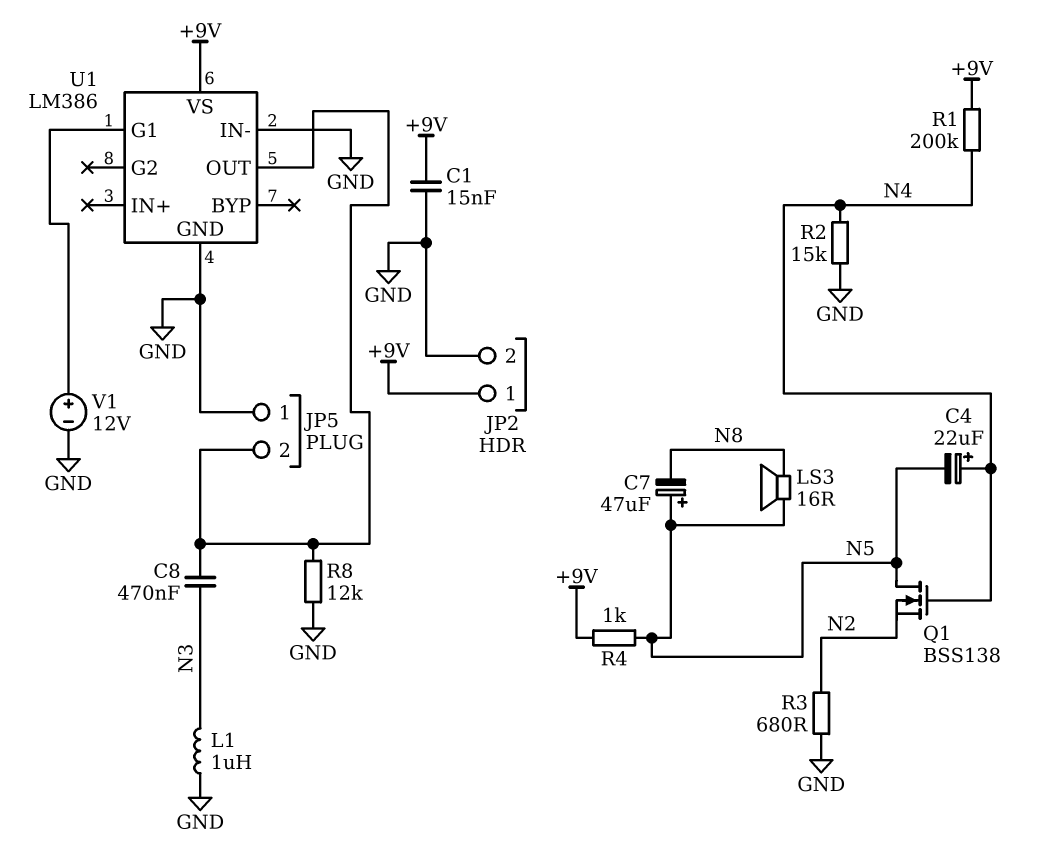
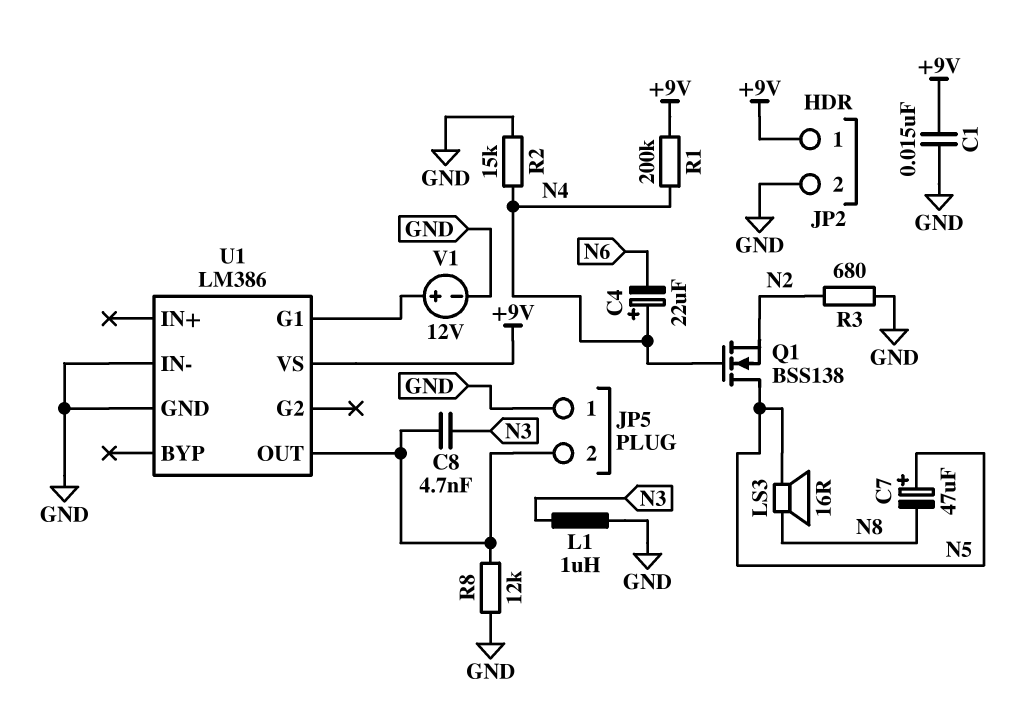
C4: 22uF (plus N4, minus N5) -> 22uF (plus N4, minus N6)
C8: 470nF (JP5/2, N3) -> 4.7nF (JP5/2, N3)
R4: 1k (+9V, N5) -> none

